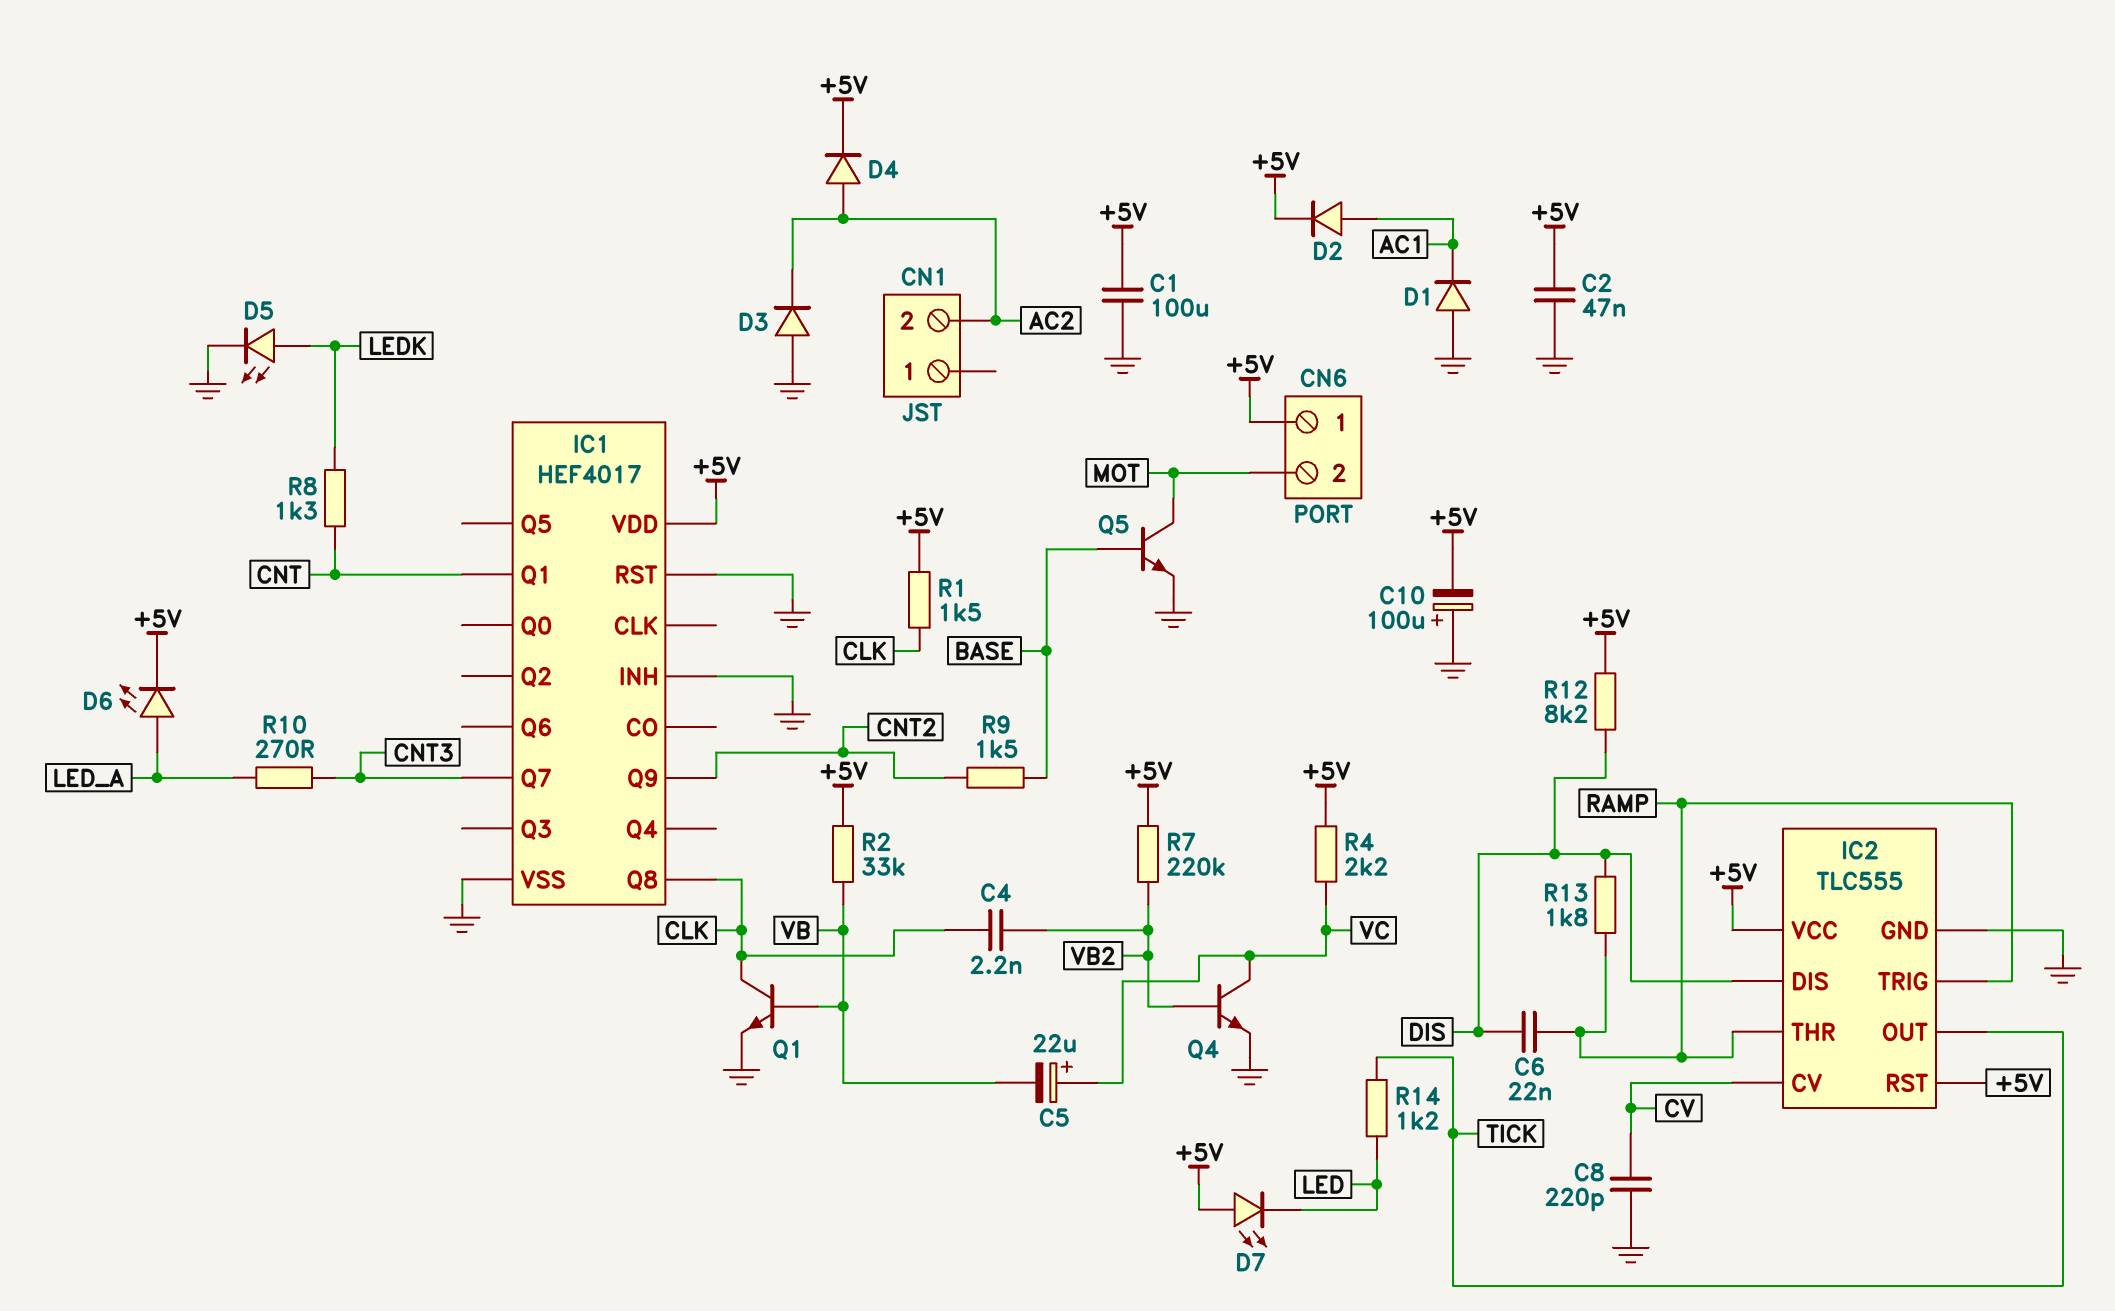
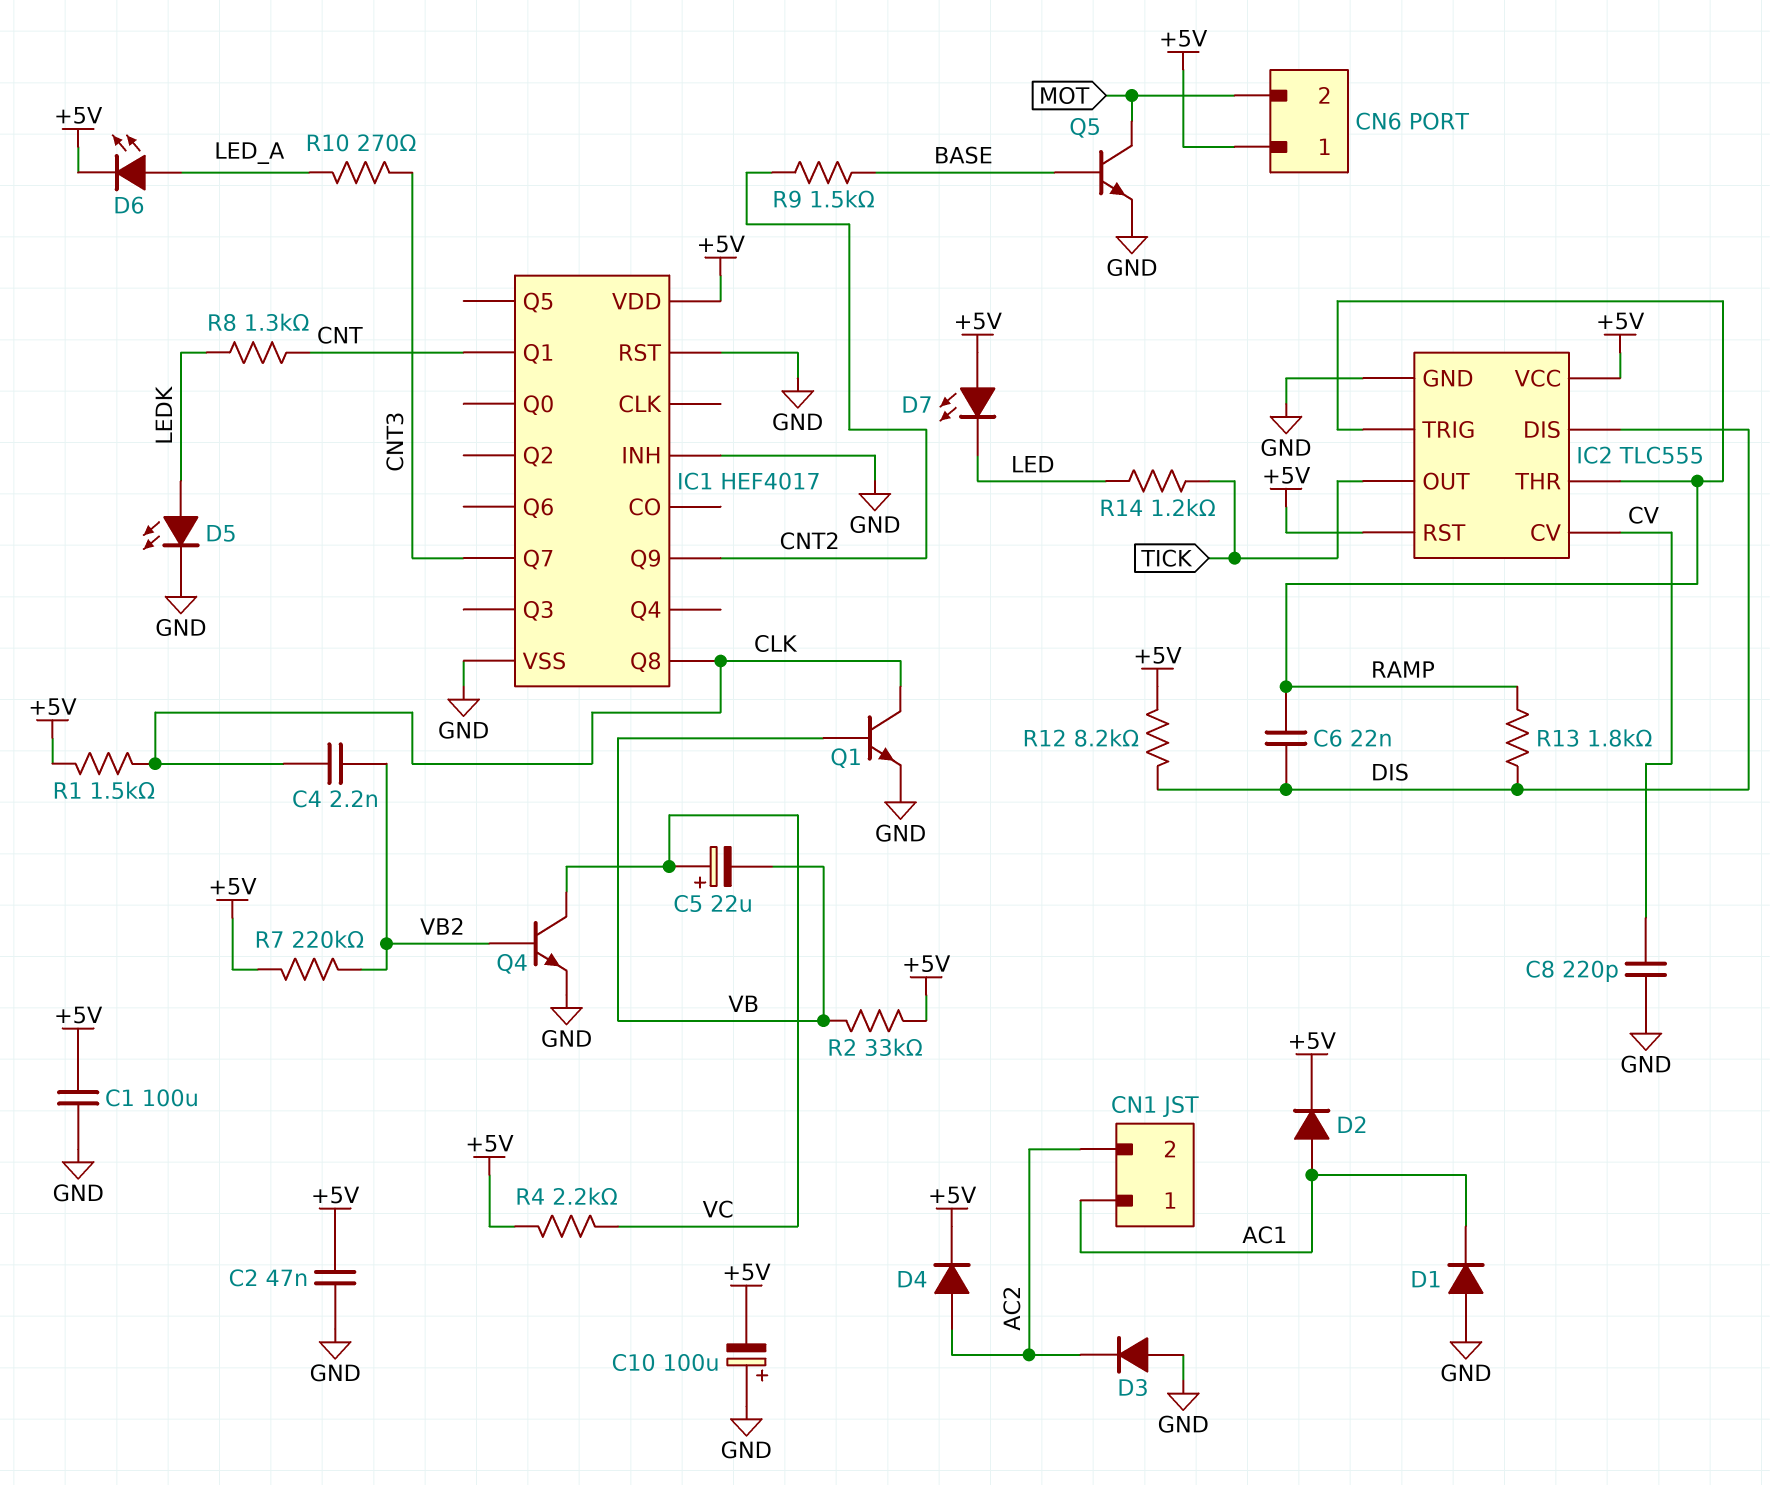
CN1 pin 1: none -> AC1

